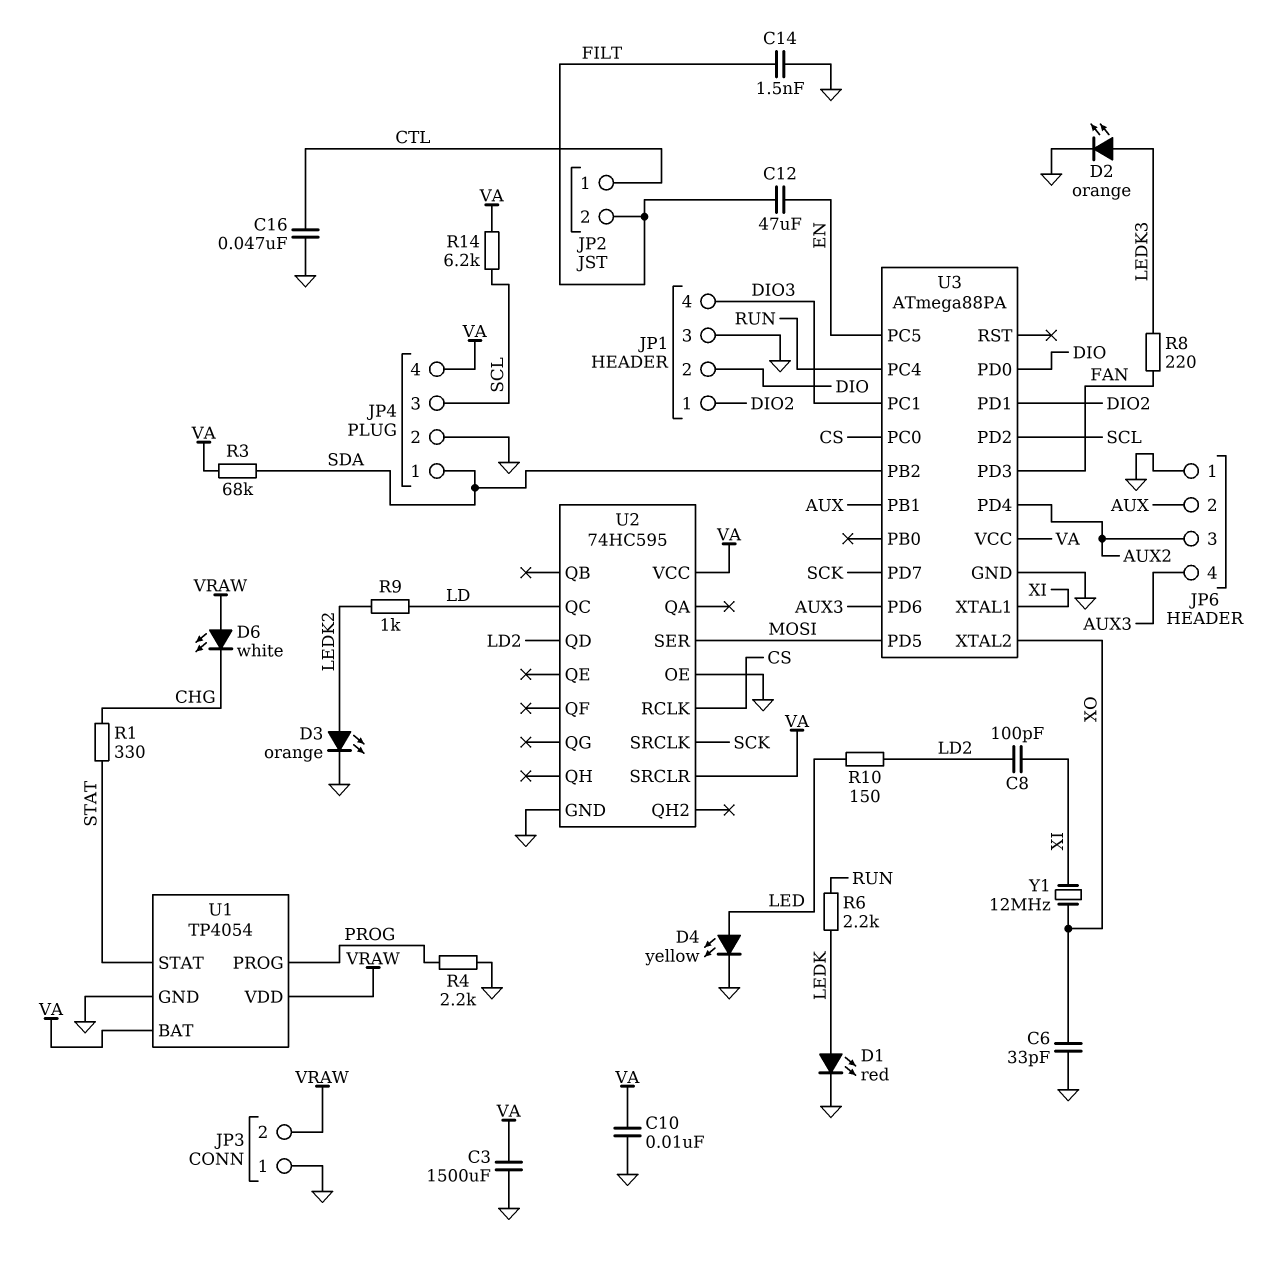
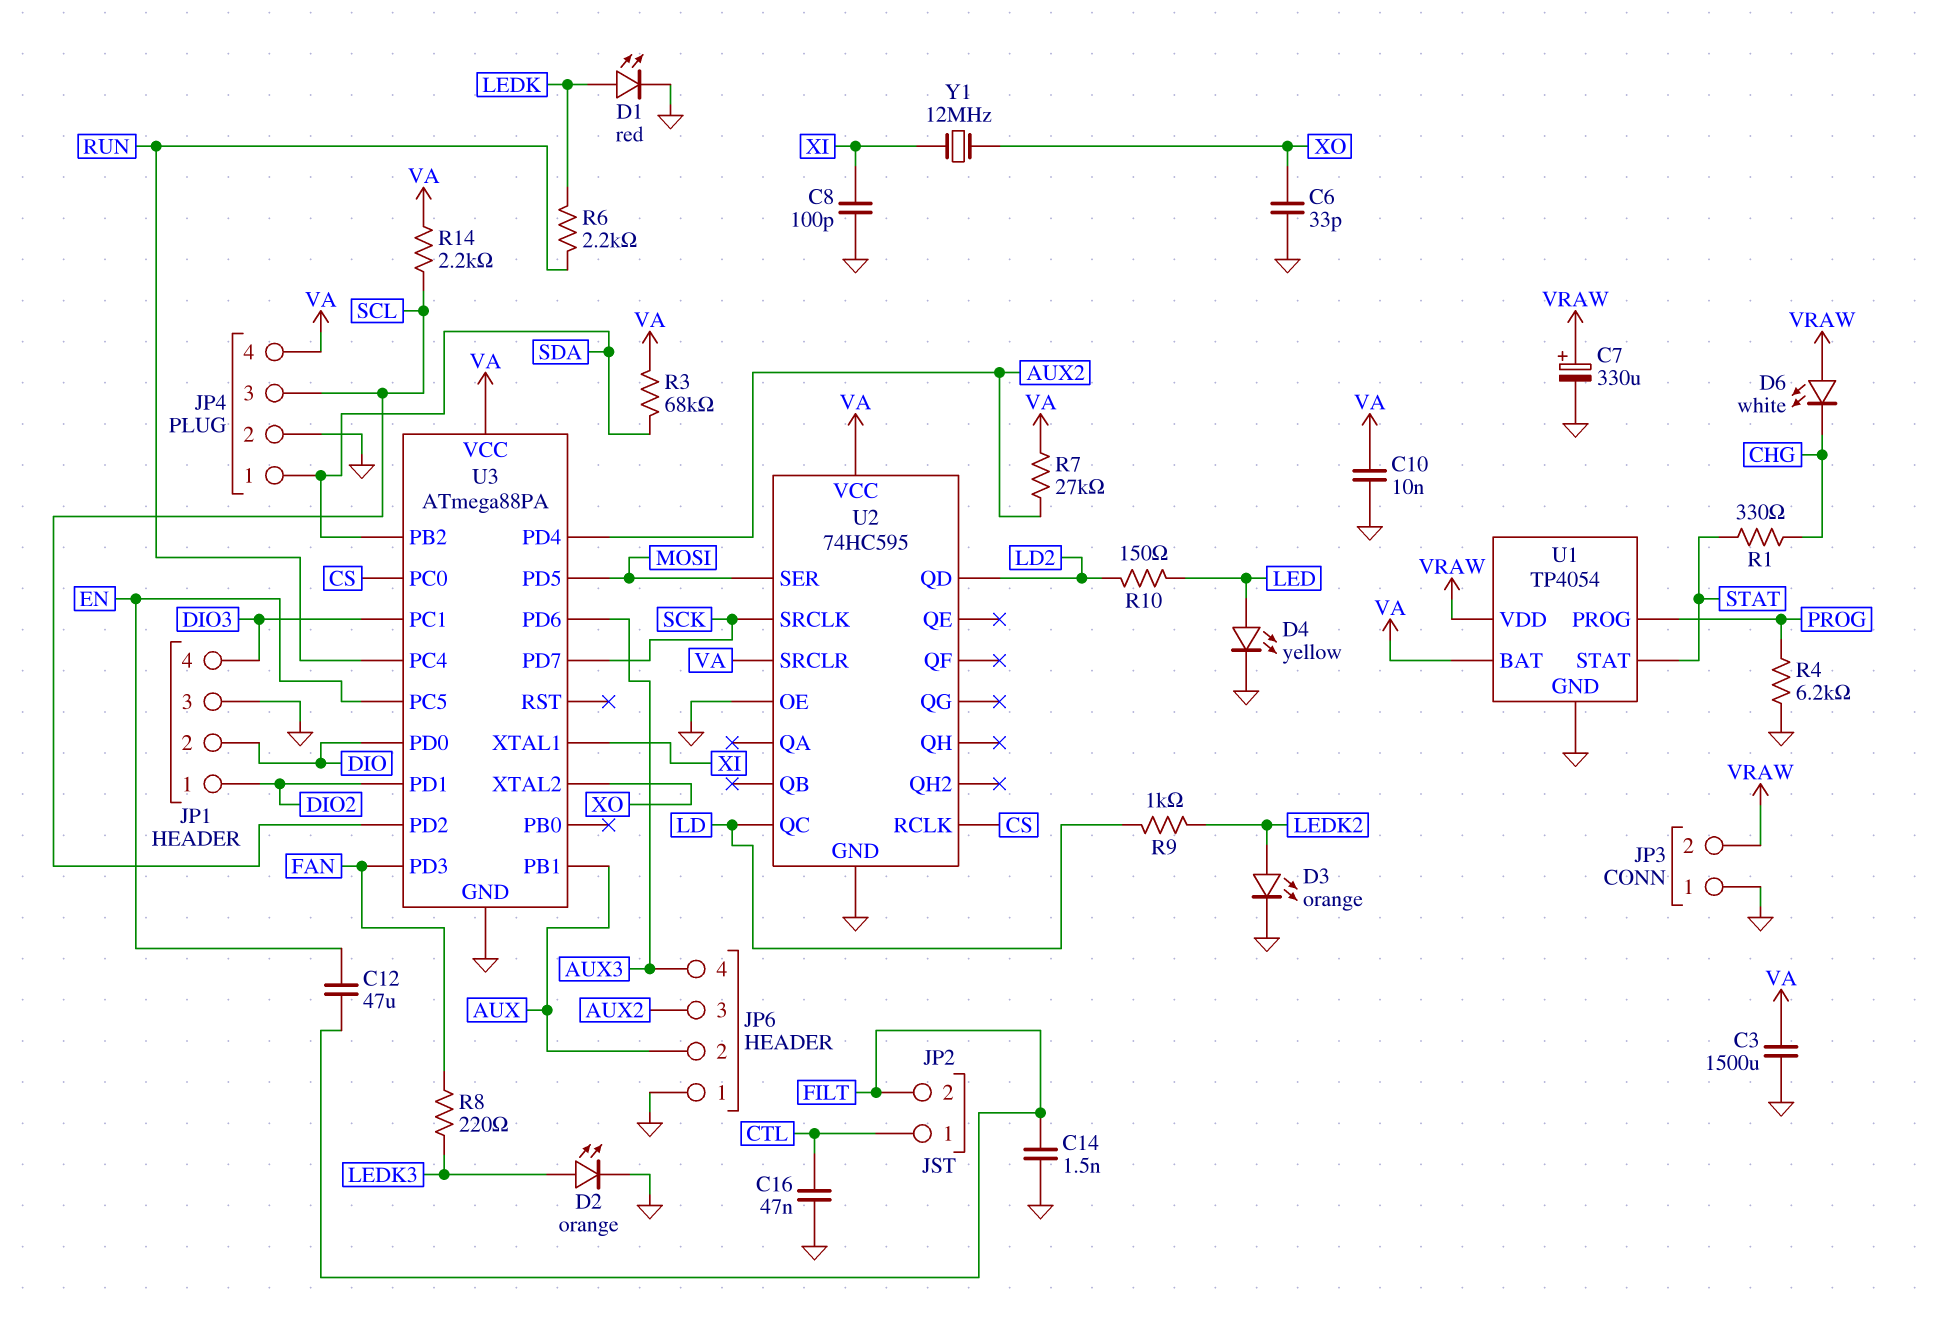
C7: none -> 330uF (plus VRAW, minus GND)
C8: 100pF (LD2, XI) -> 100pF (GND, XI)
R4: 2.2k (GND, PROG) -> 6.2k (GND, PROG)
R7: none -> 27k (AUX2, VA)
R14: 6.2k (SCL, VA) -> 2.2k (SCL, VA)

